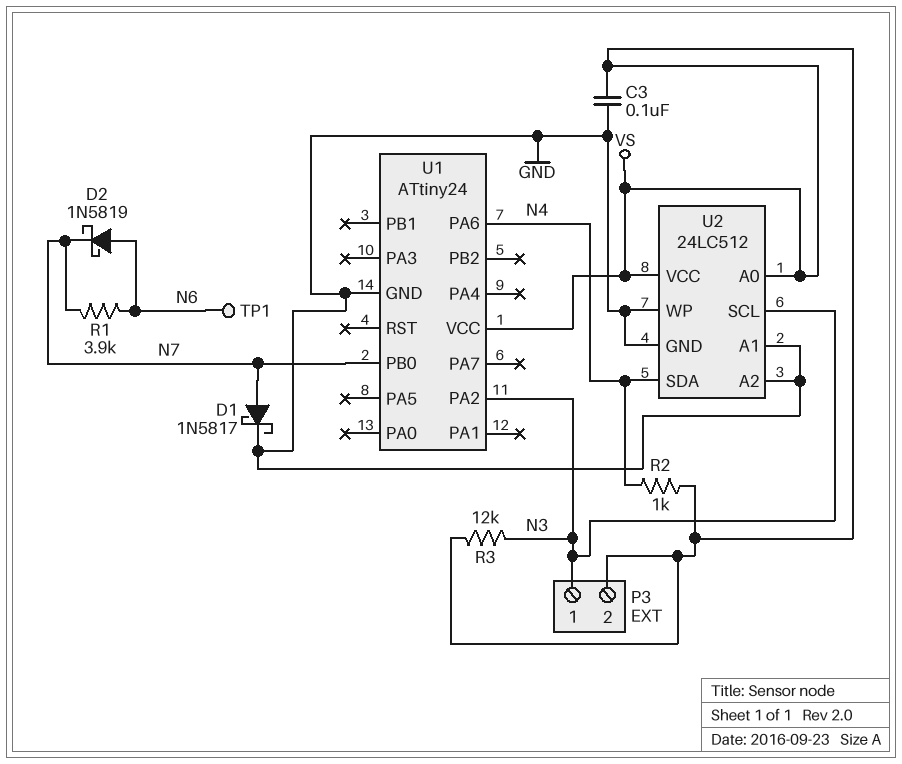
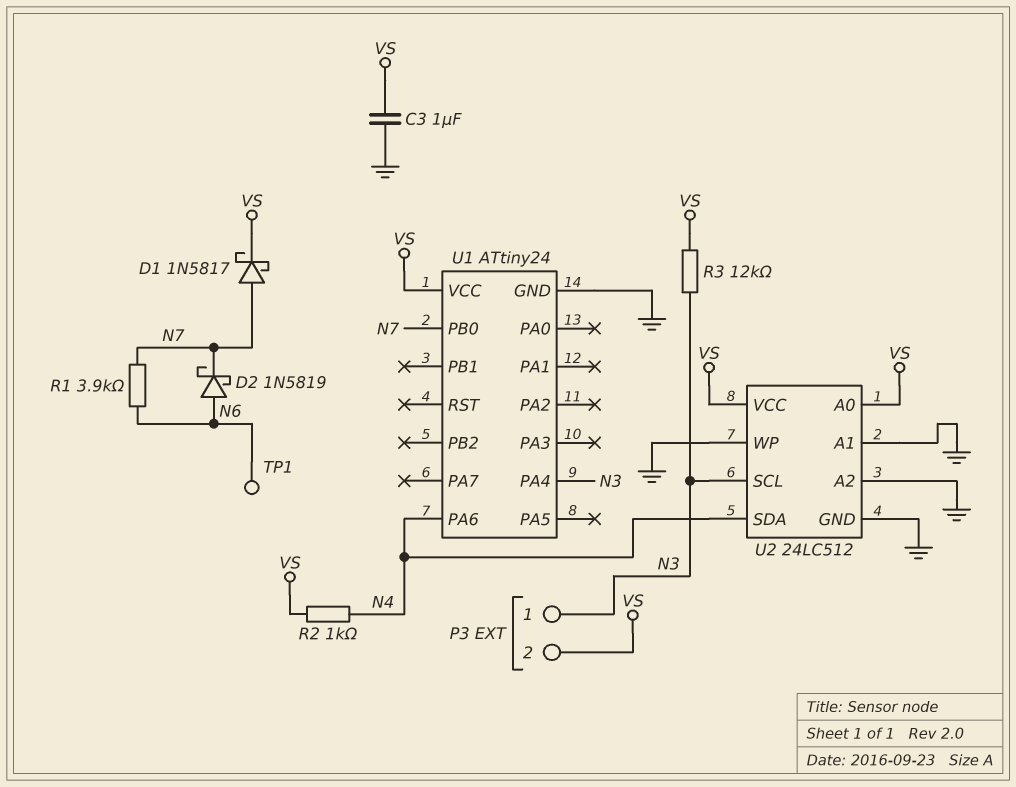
C3: 100nF (GND, VS) -> 1uF (GND, VS)
D1: schottky 1N5817 (A N7, K GND) -> schottky 1N5817 (A N7, K VS)
U1 pin PA2: N3 -> none
U1 pin PA4: none -> N3

